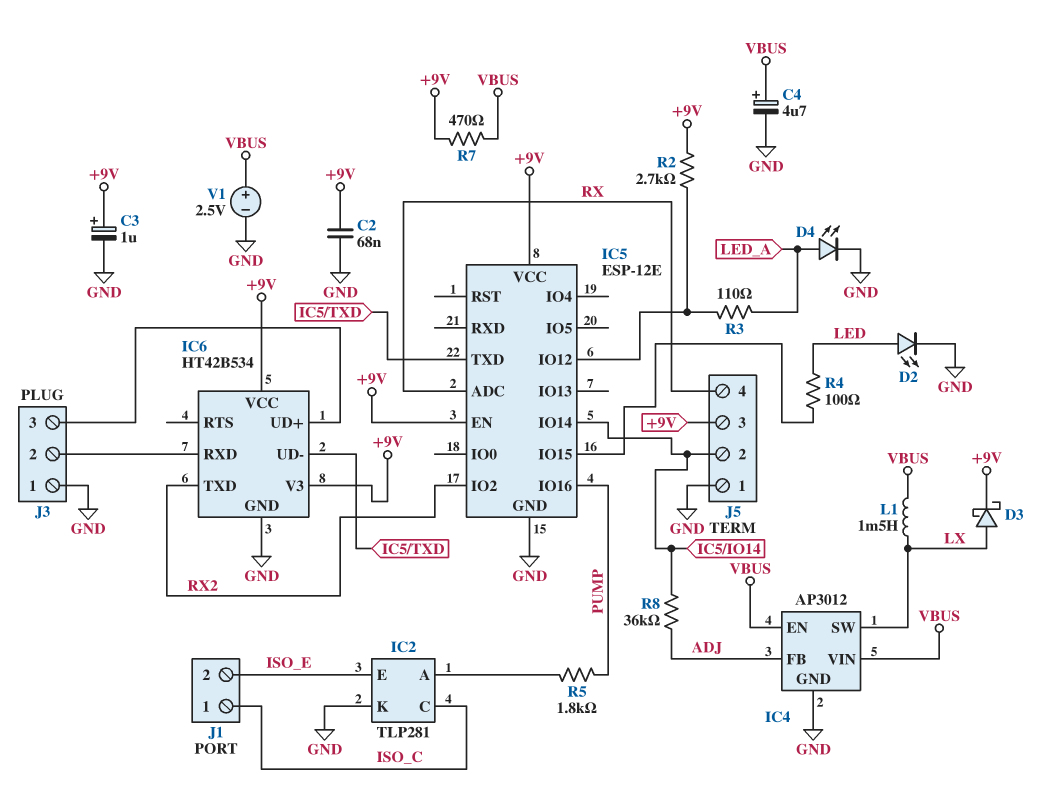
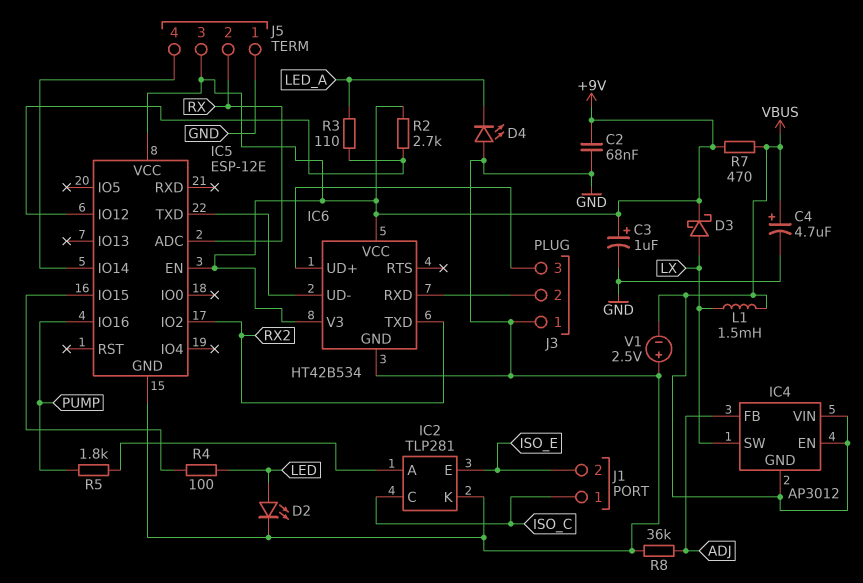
D4: LED (A LED_A, K GND) -> LED (A GND, K LED_A)
IC4 pin GND: GND -> VBUS
J5 pin 2: IC5/IO14 -> RX
J5 pin 4: RX -> IC5/IO14
R8: 36k (ADJ, IC5/IO14) -> 36k (ADJ, GND)
V1: 2.5V (plus VBUS, minus GND) -> 2.5V (plus GND, minus VBUS)

